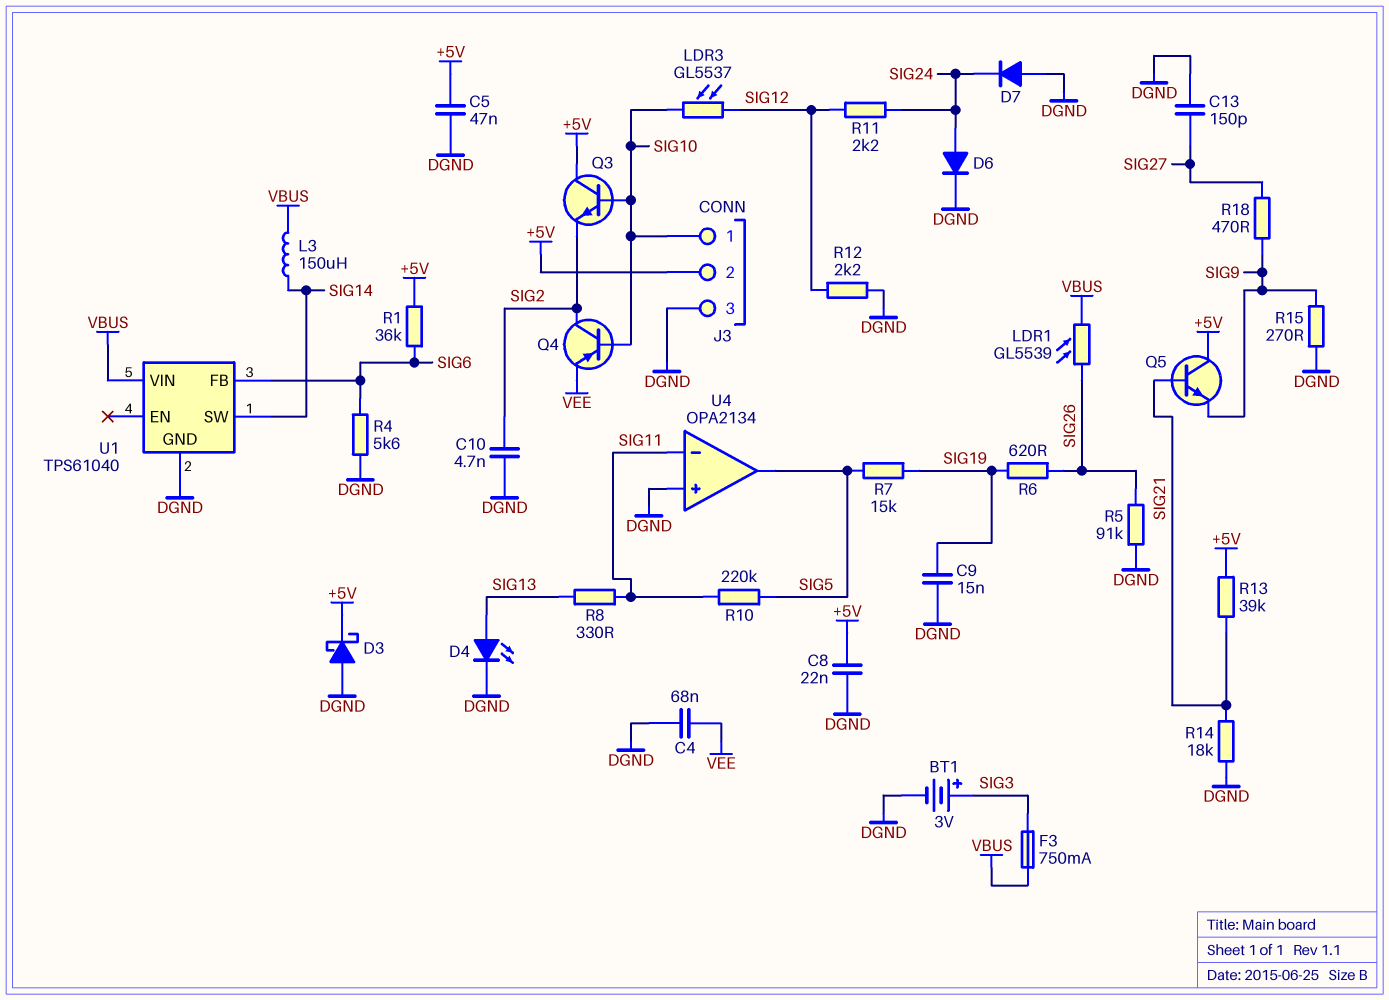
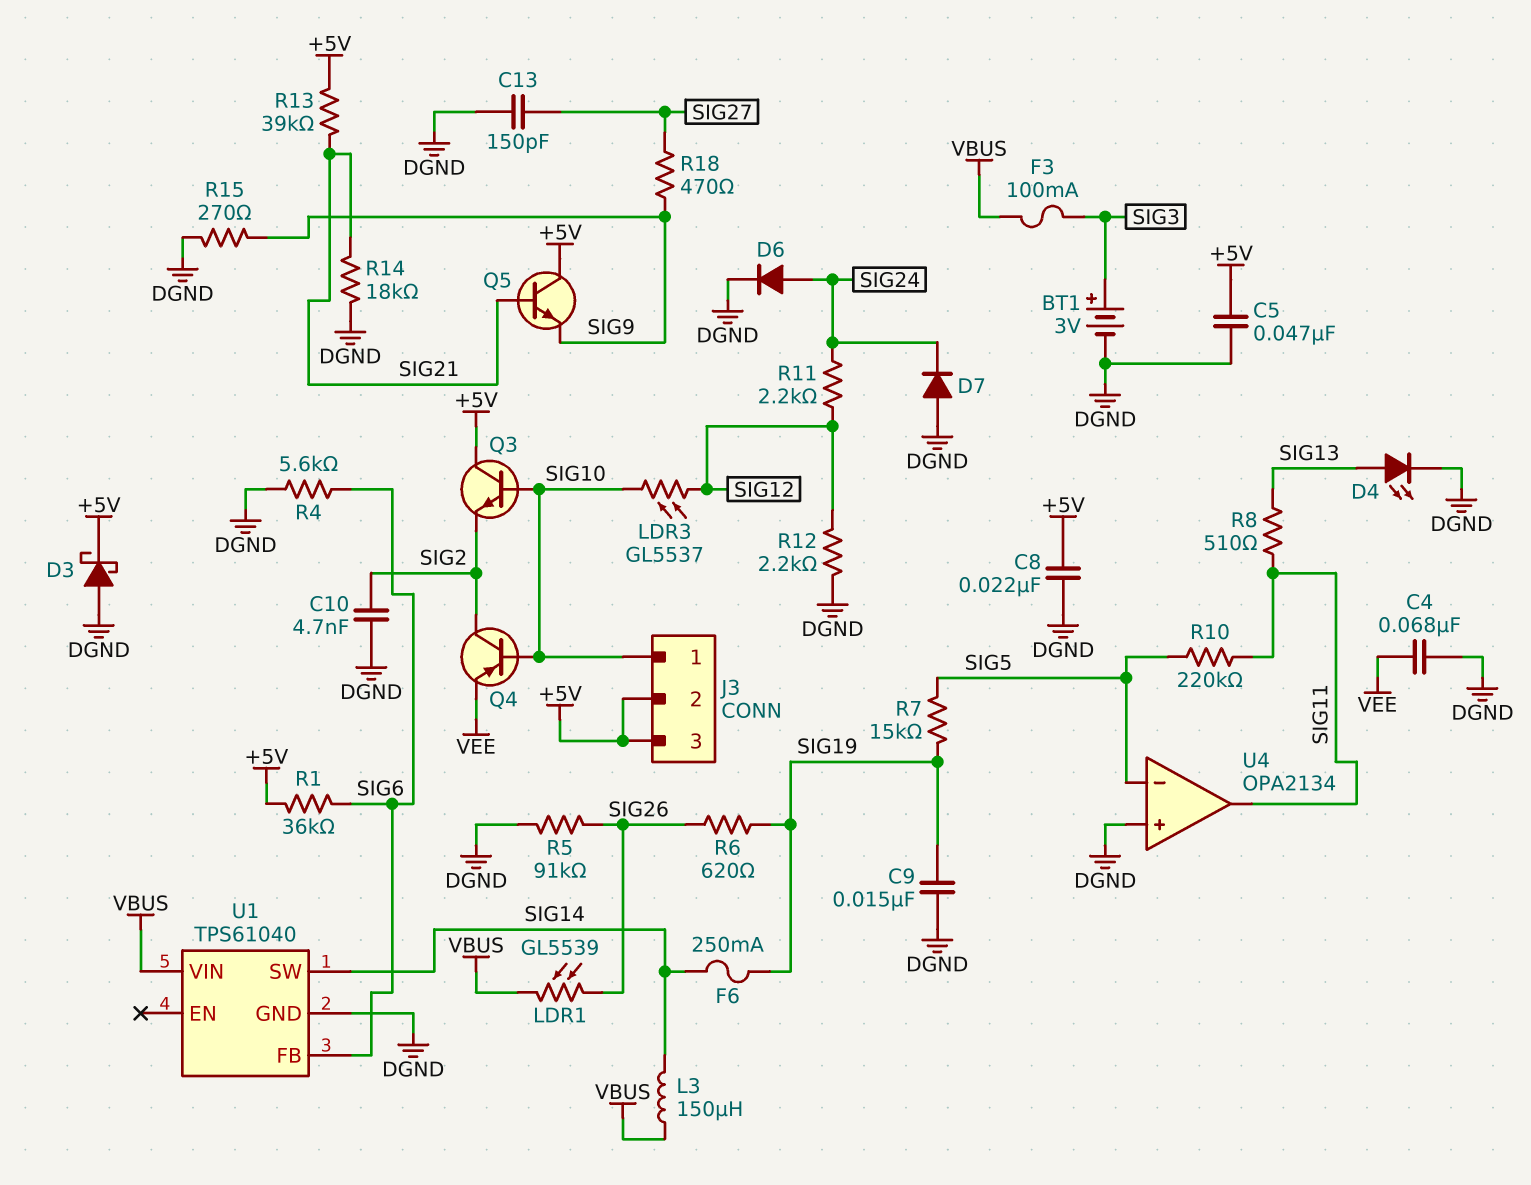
F3: 750mA (SIG3, VBUS) -> 100mA (SIG3, VBUS)
F6: none -> 250mA (SIG14, SIG19)
J3 pin 3: DGND -> +5V
R8: 330 (SIG11, SIG13) -> 510 (SIG11, SIG13)
U4 pin in-: SIG11 -> SIG5
U4 pin out: SIG5 -> SIG11

